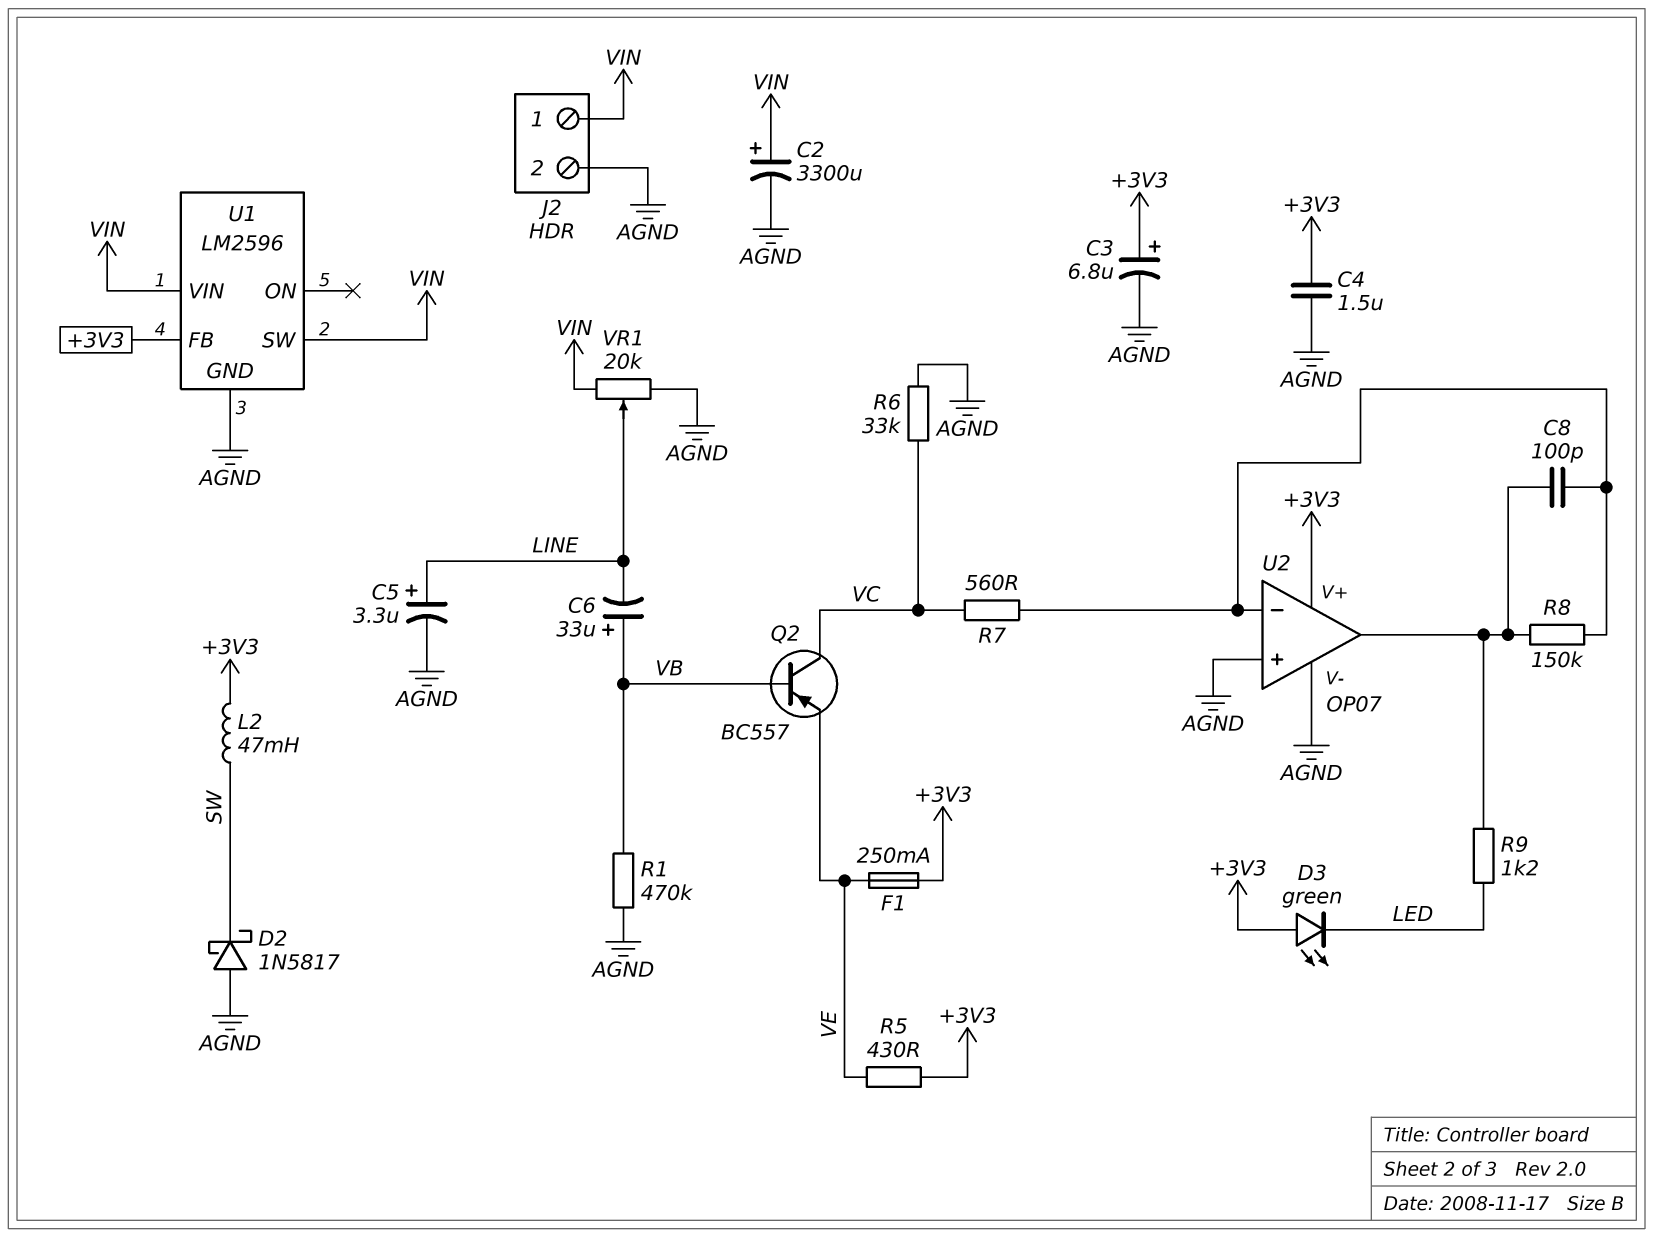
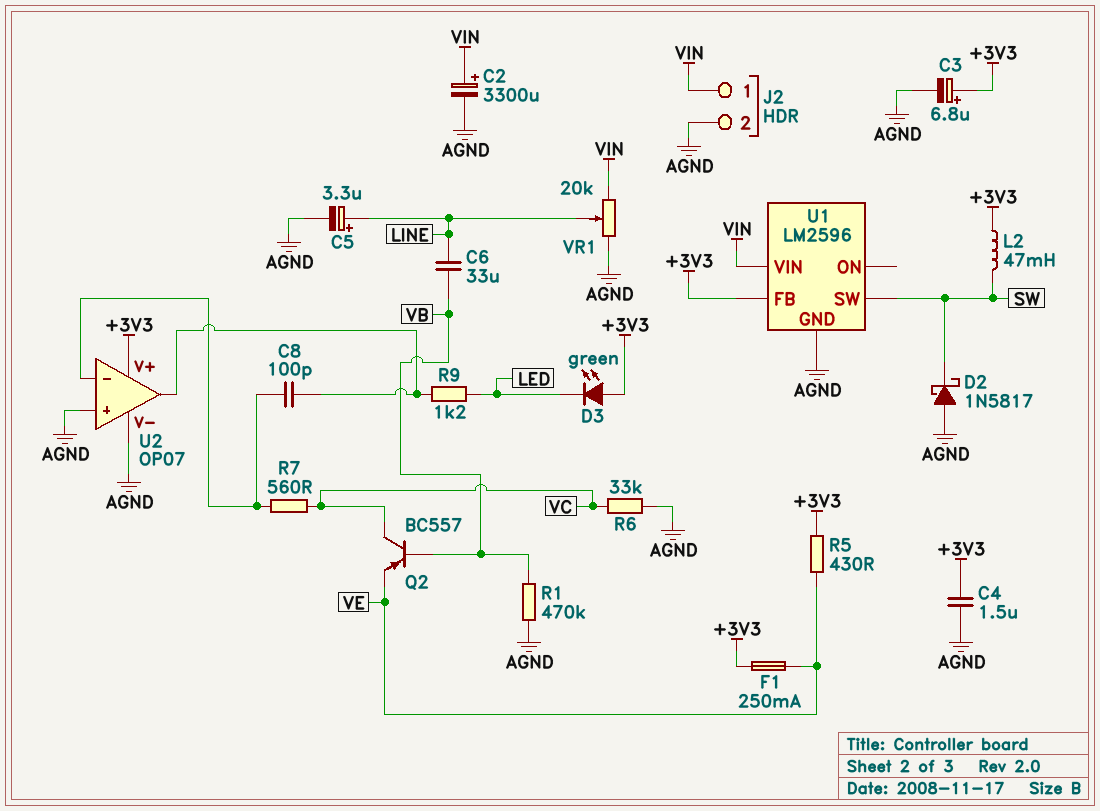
C6: 33uF (plus VB, minus LINE) -> 33uF (LINE, VB)
R8: 150k (U2/in-, U2/out) -> none
U1 pin SW: VIN -> SW

